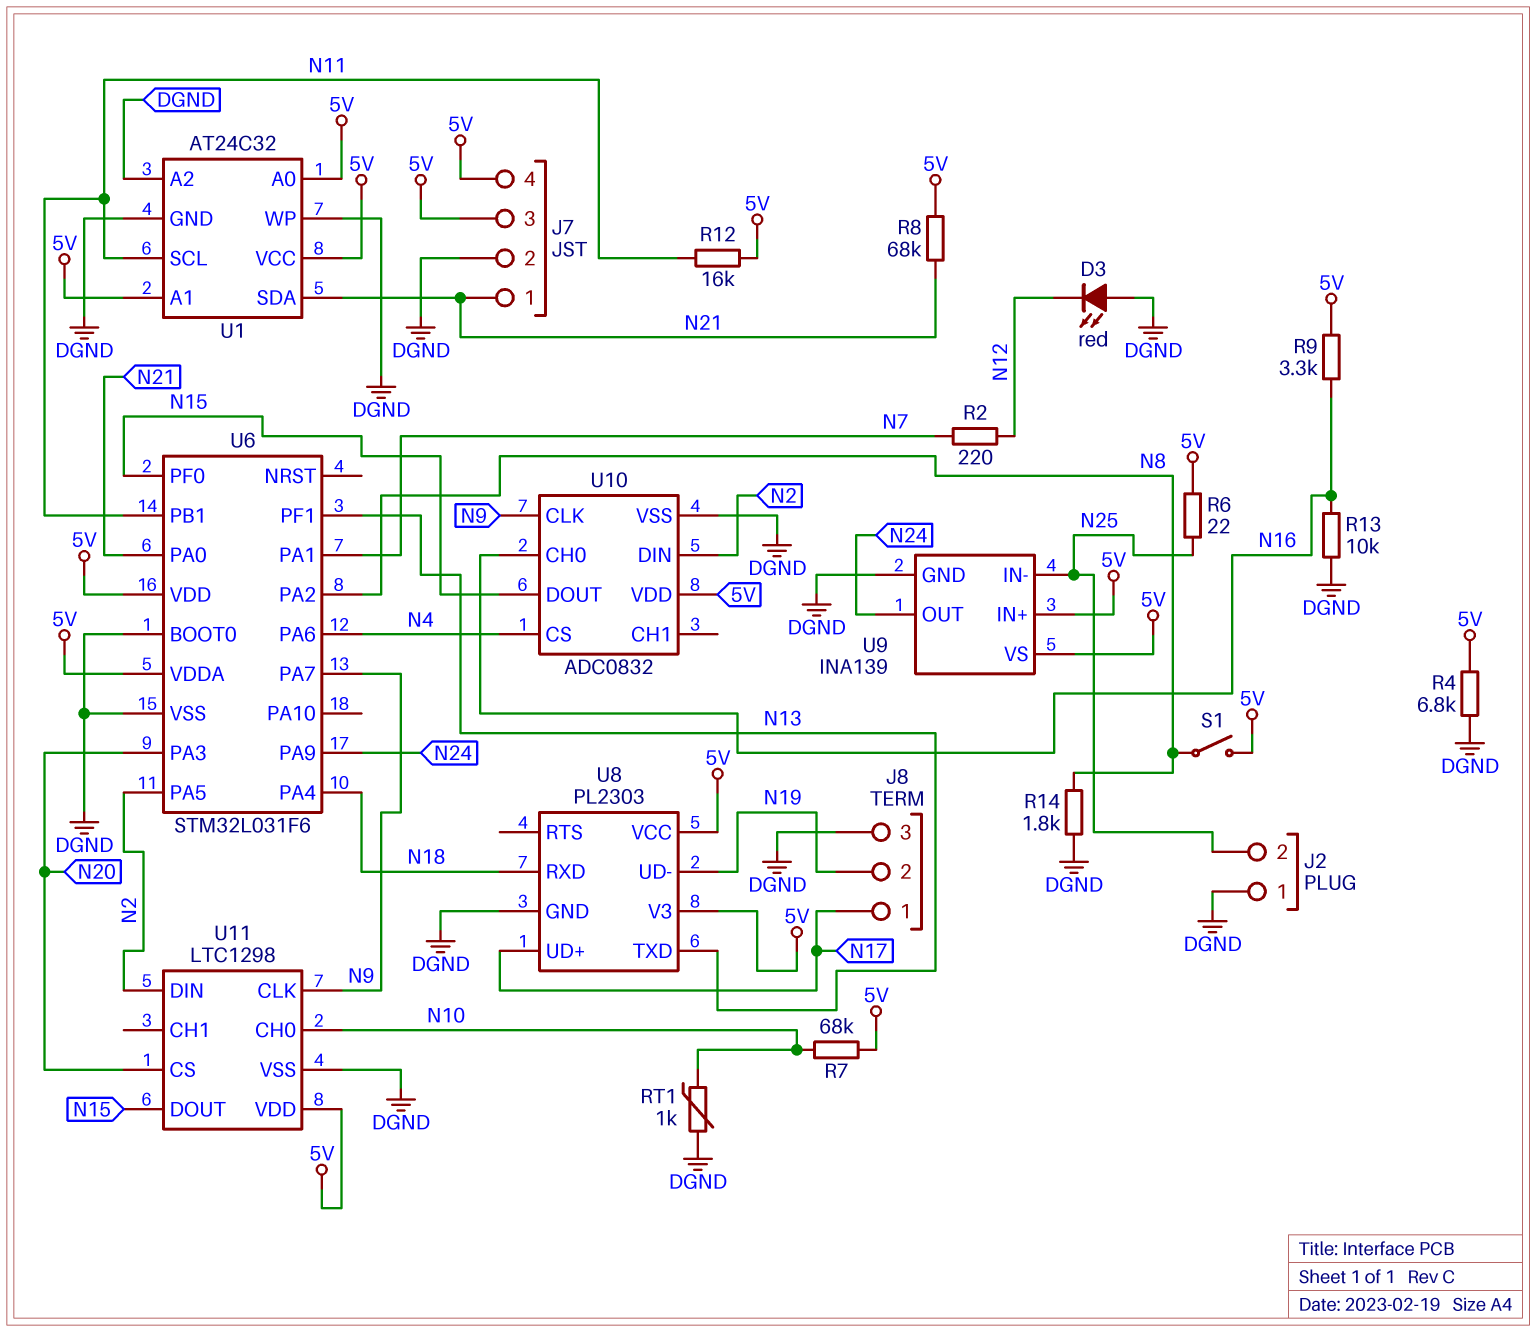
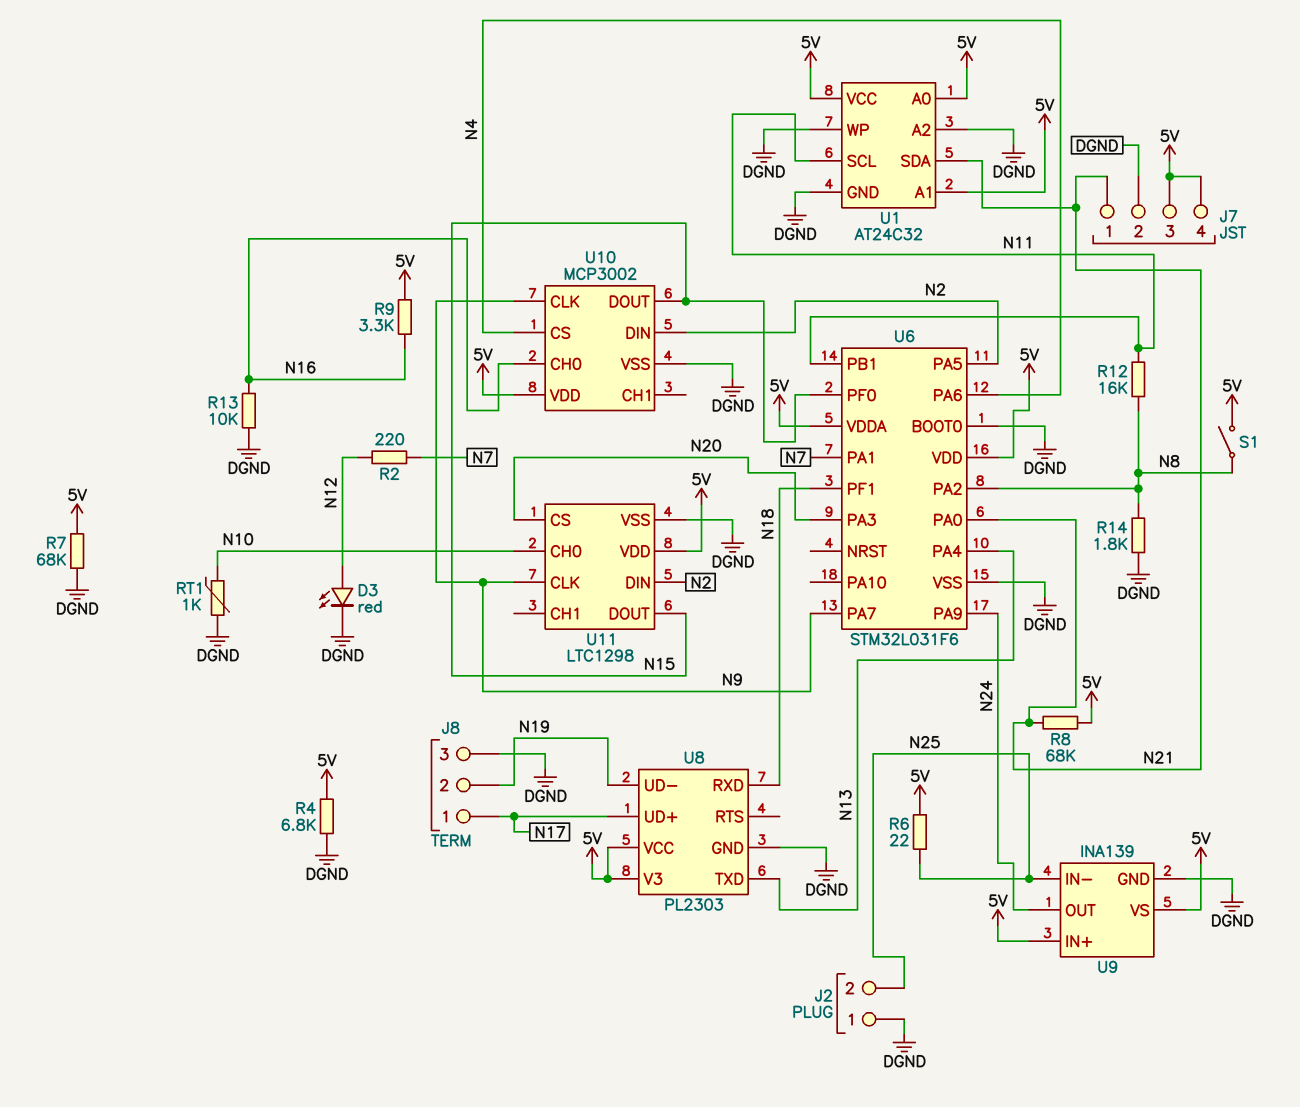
D3: LED red (A DGND, K N12) -> LED red (A N12, K DGND)
R7: 68k (5V, N10) -> 68k (5V, DGND)
R12: 16k (5V, N11) -> 16k (N8, N11)
U6 pin PA4: N18 -> N13
U6 pin PF1: N13 -> N18
U10: ADC0832 -> MCP3002

